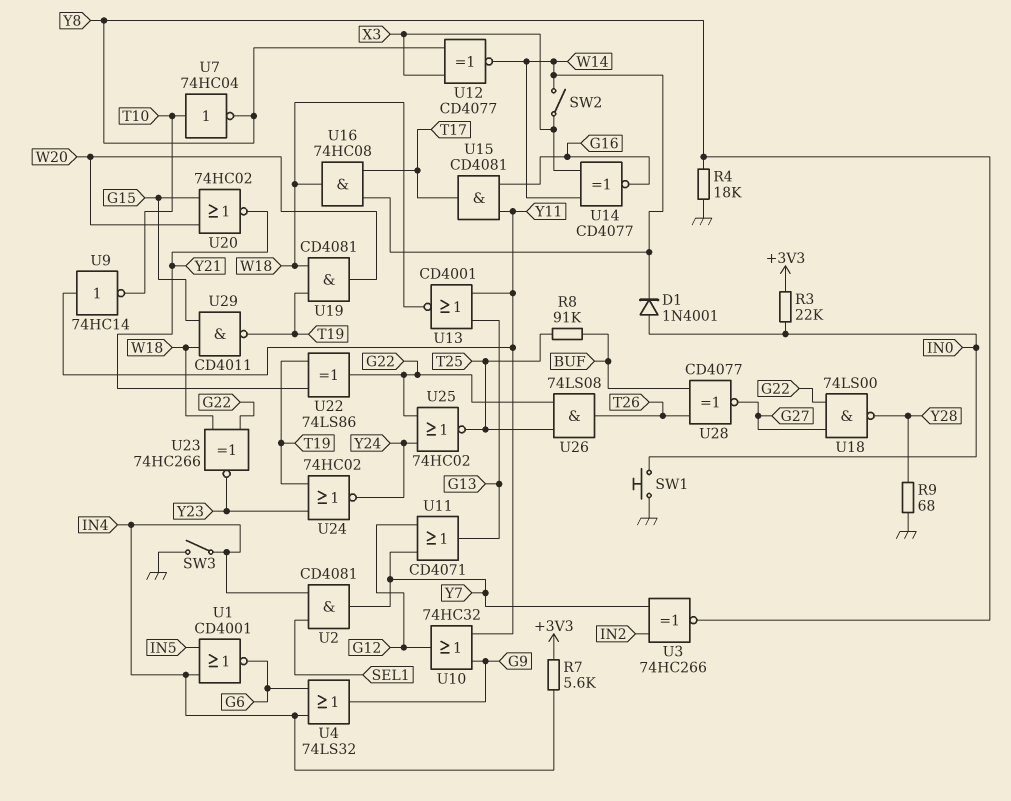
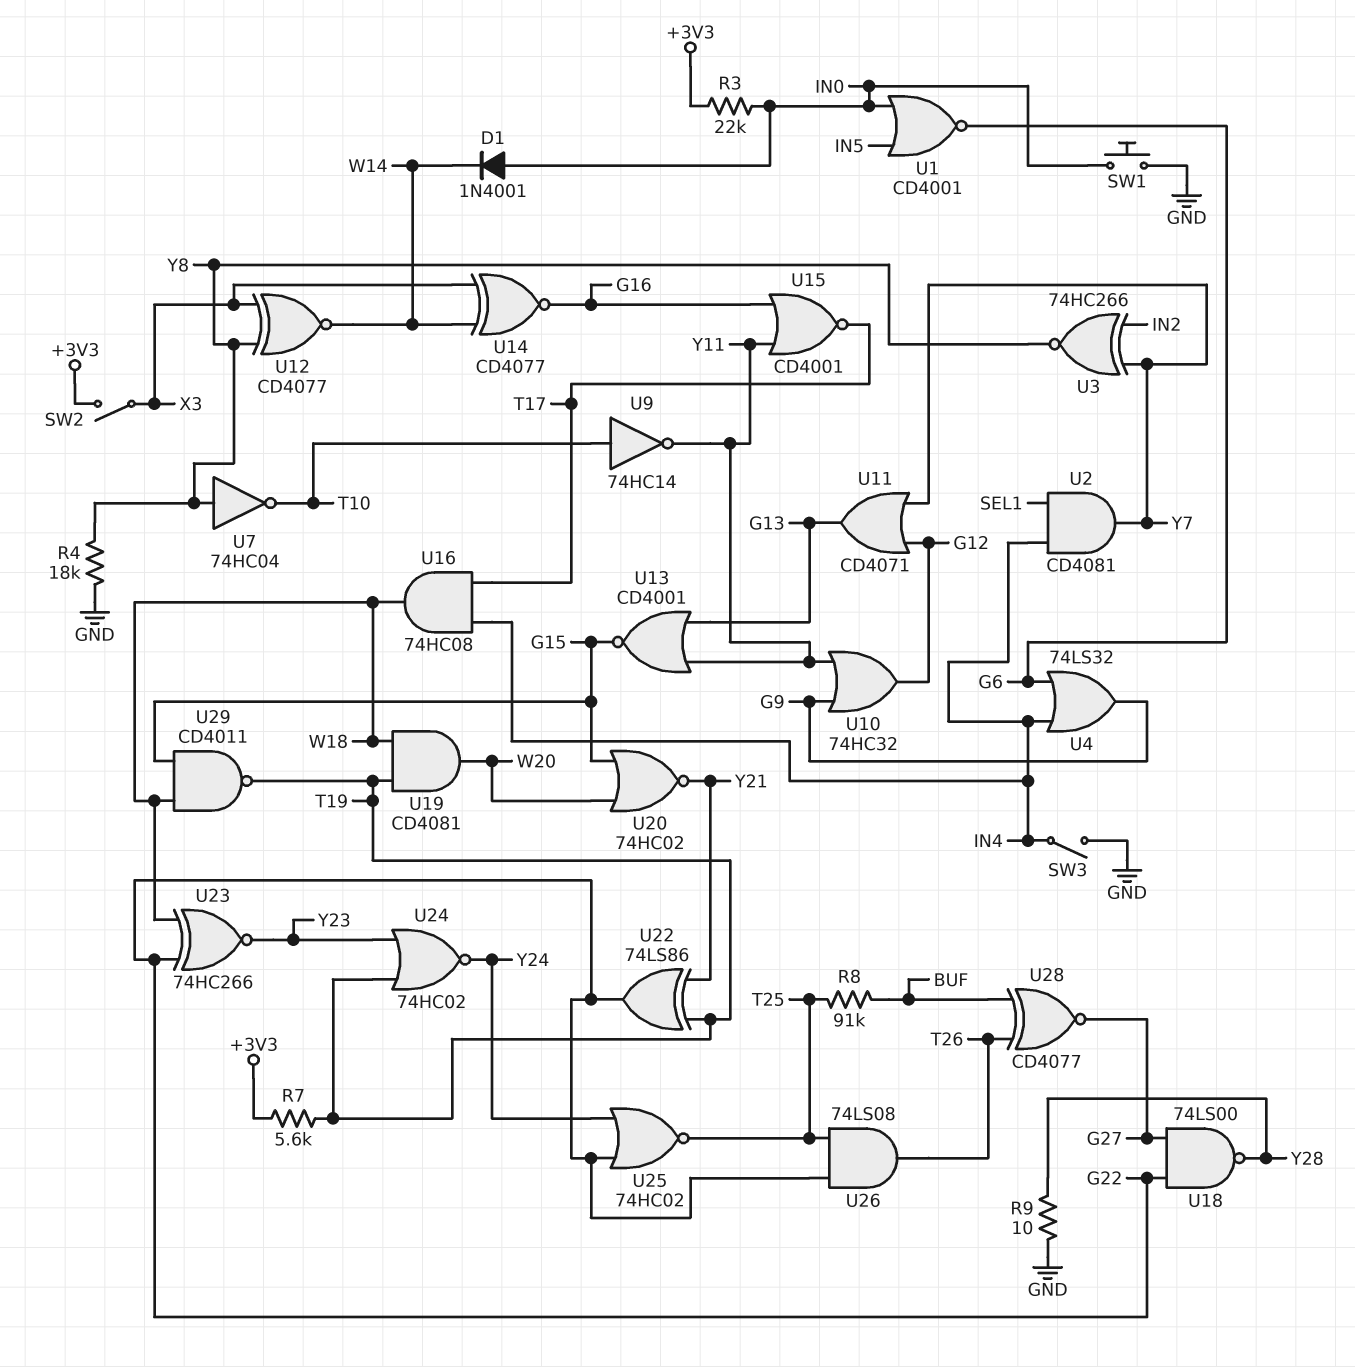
R7: 5.6k (+3V3, IN4) -> 5.6k (+3V3, T19)
R9: 68 (GND, Y28) -> 10 (GND, Y28)
SW2: switch (W14, X3) -> switch (+3V3, X3)
U1: NOR CD4001 (in IN4, in IN5, out G6) -> NOR CD4001 (in IN0, in IN5, out G6)
U7: NOT 74HC04 (in T10, out Y8) -> NOT 74HC04 (in Y8, out T10)
U9: NOT 74HC14 (in Y11, out T10) -> NOT 74HC14 (in T10, out Y11)
U13: NOR CD4001 (in G13, in Y11, out W18) -> NOR CD4001 (in G13, in Y11, out G15)
U15: AND CD4081 (in G16, in Y11, out T17) -> NOR CD4001 (in G16, in Y11, out T17)
U16: AND 74HC08 (in T17, in W14, out W18) -> AND 74HC08 (in IN4, in T17, out W18)

